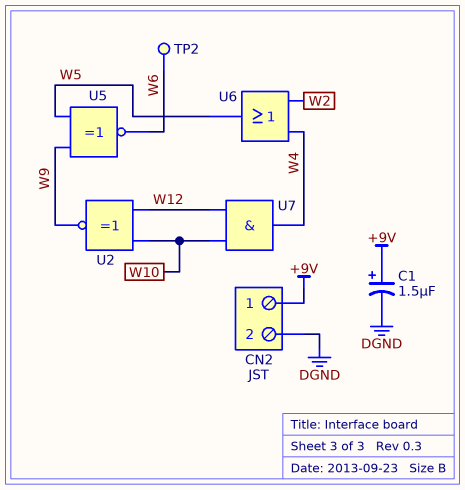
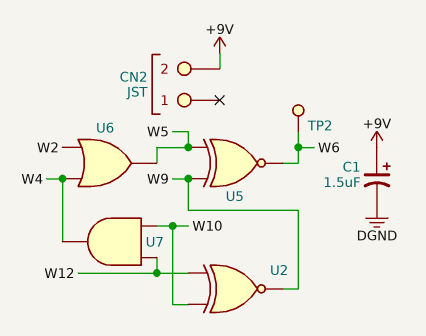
CN2 pin 1: +9V -> none
CN2 pin 2: DGND -> +9V

